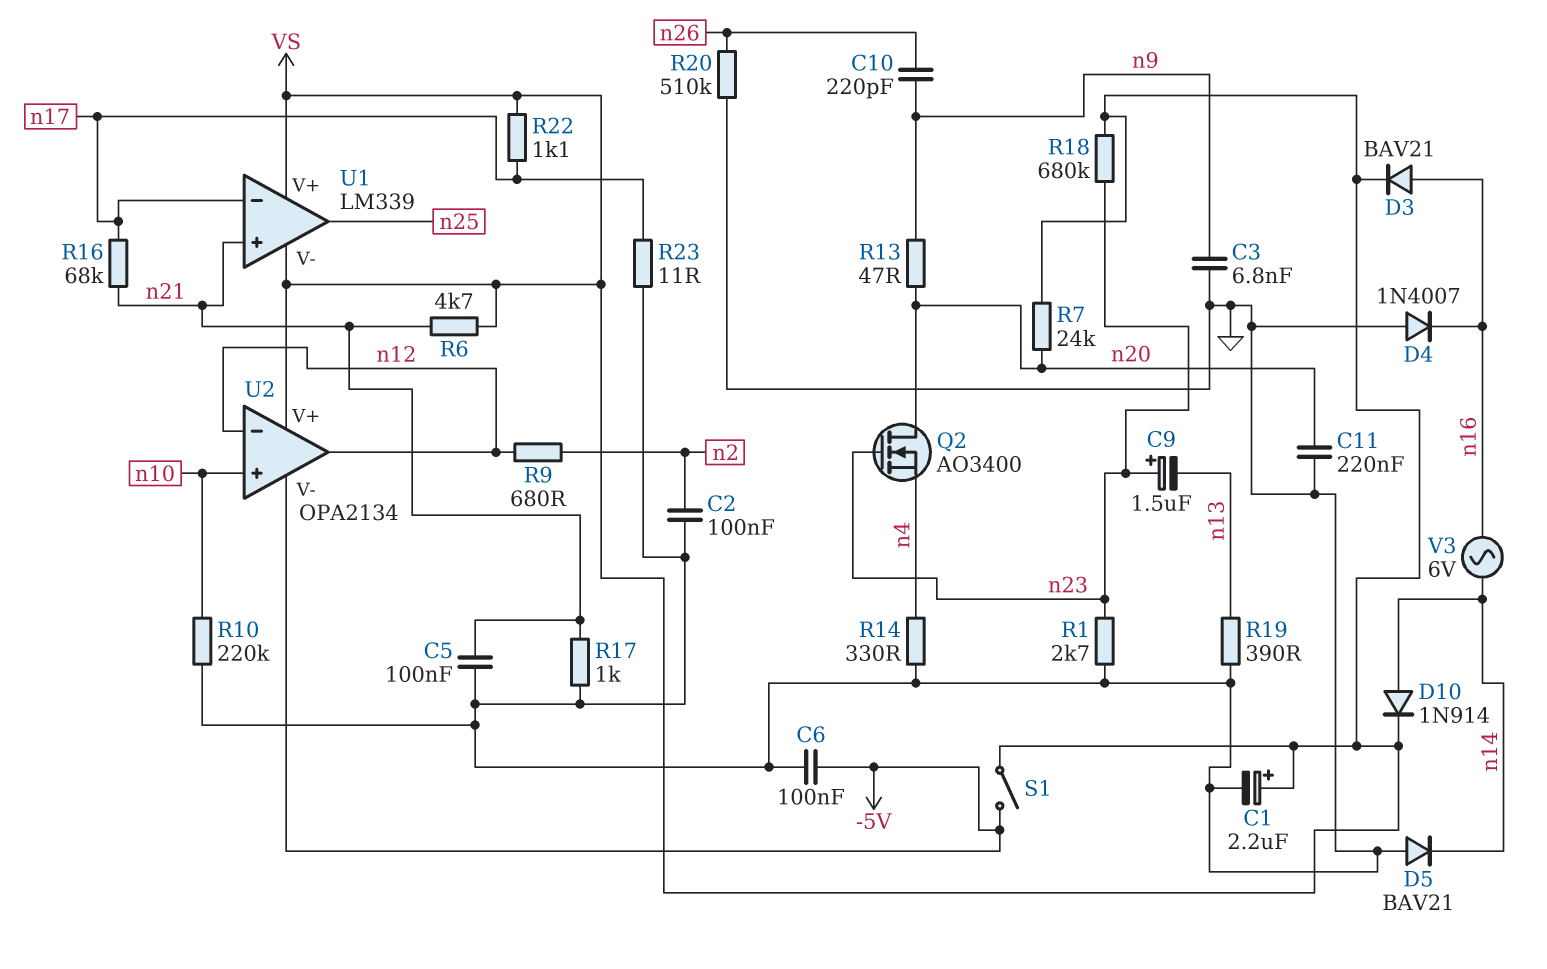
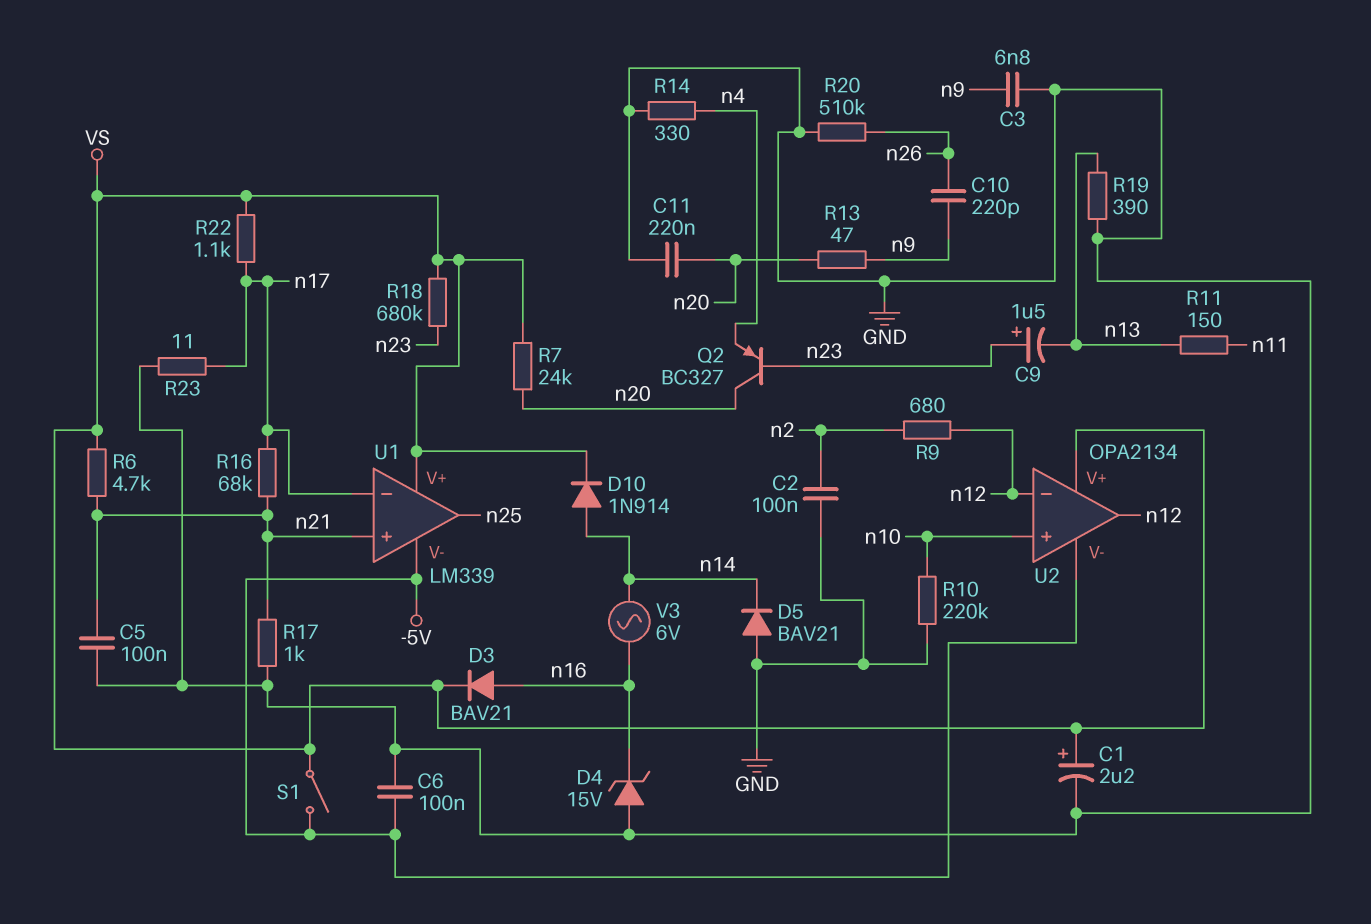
D4: diode 1N4007 (A GND, K n16) -> zener 15V (A GND, K n16)
Q2: NMOS AO3400 (G n23, D n20, S n4) -> PNP BC327 (B n23, C n20, E n4)
R1: 2.7k (GND, n23) -> none
R11: none -> 150 (n11, n13)
U1 pin V-: VS -> -5V

